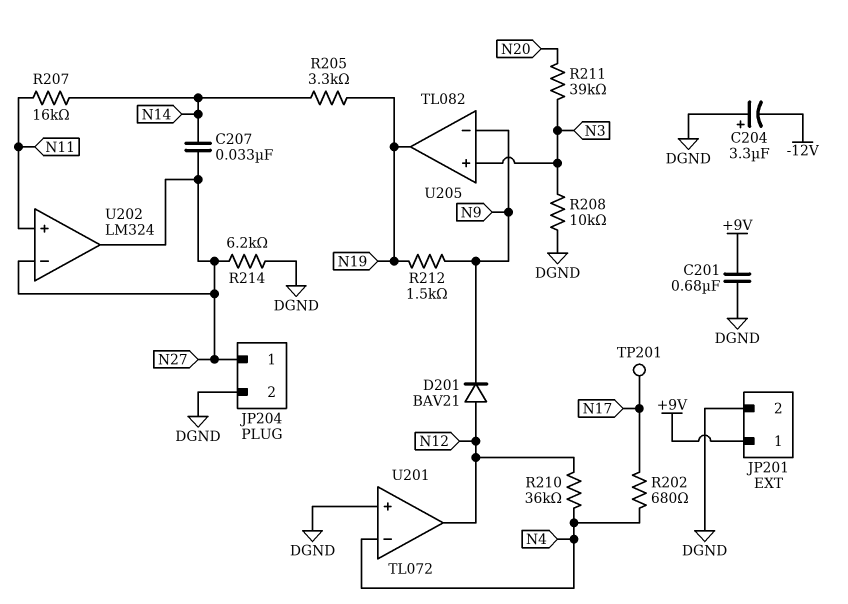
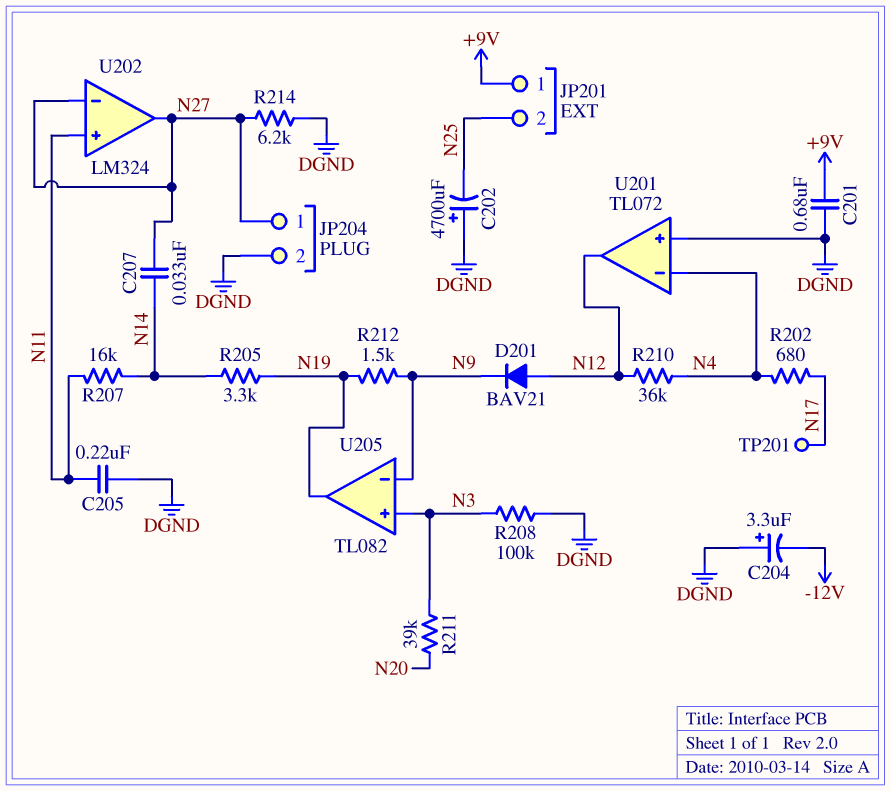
C202: none -> 4700uF (plus DGND, minus N25)
C205: none -> 220nF (DGND, N11)
JP201 pin 2: DGND -> N25
R208: 10k (DGND, N3) -> 100k (DGND, N3)

